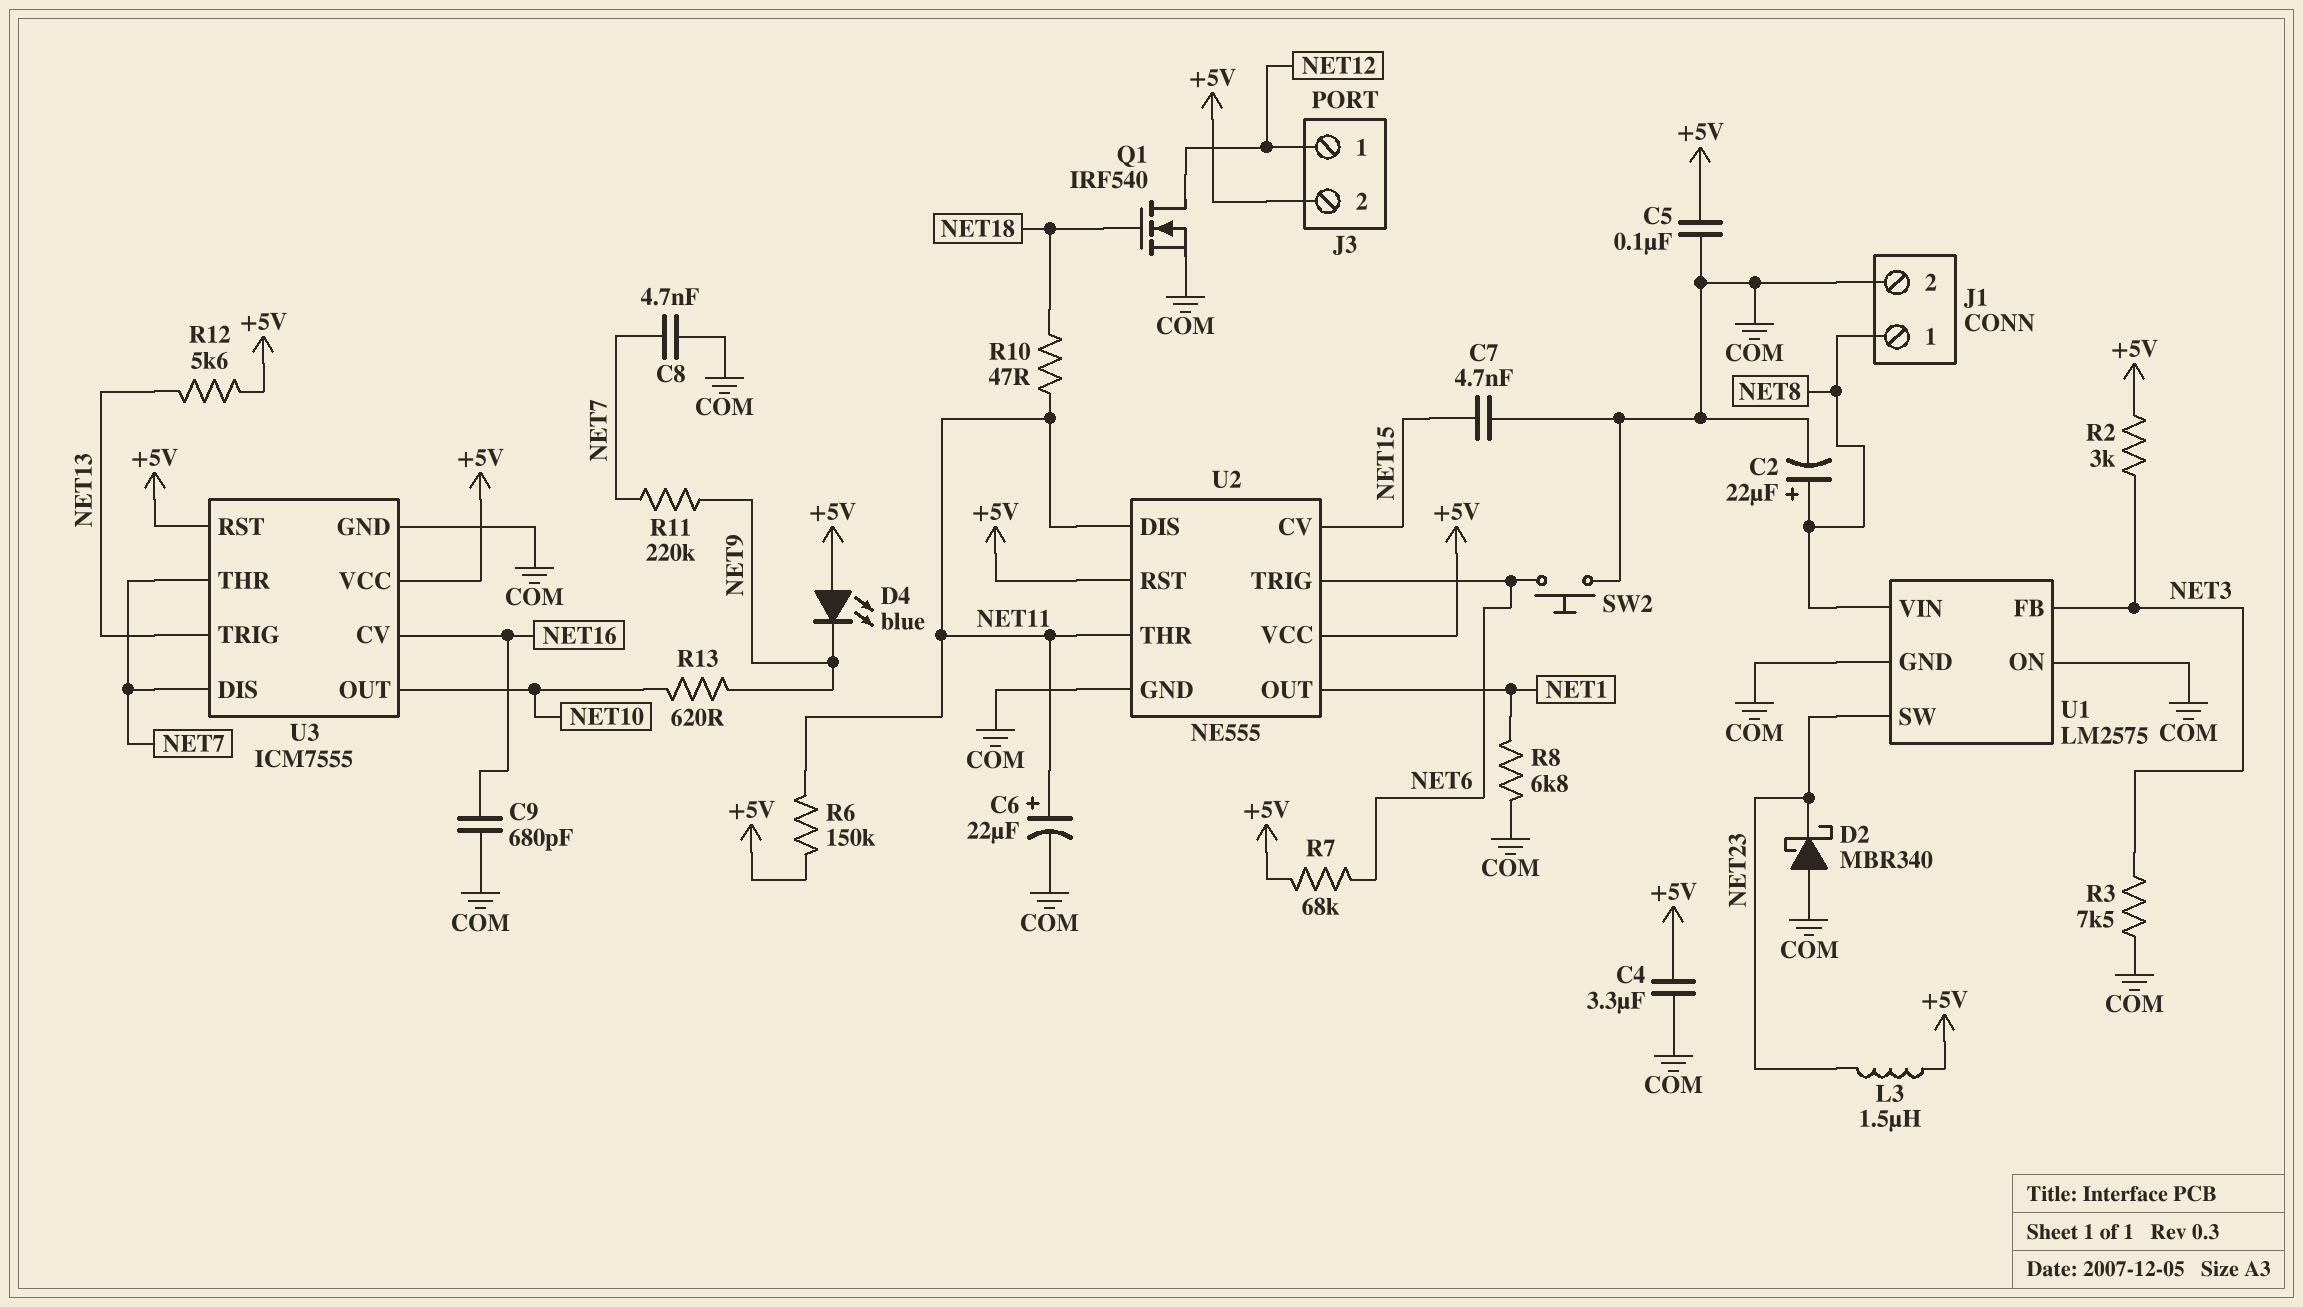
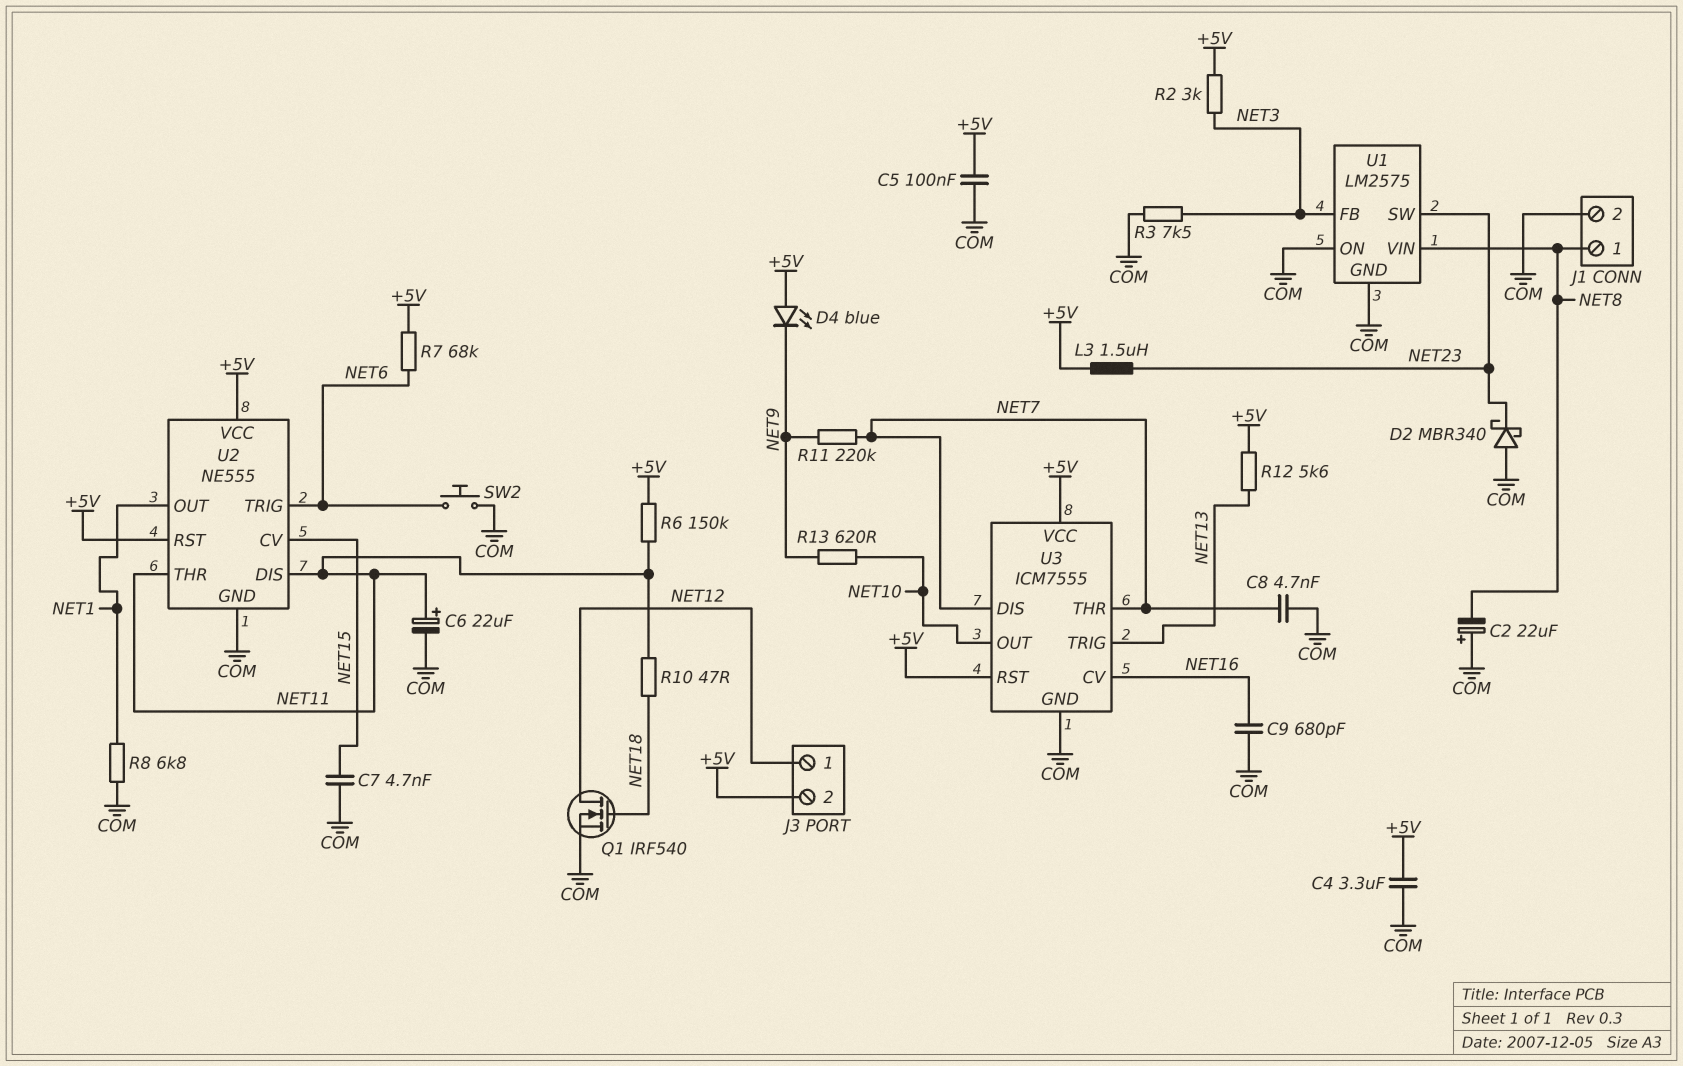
C2: 22uF (plus NET8, minus COM) -> 22uF (plus COM, minus NET8)

